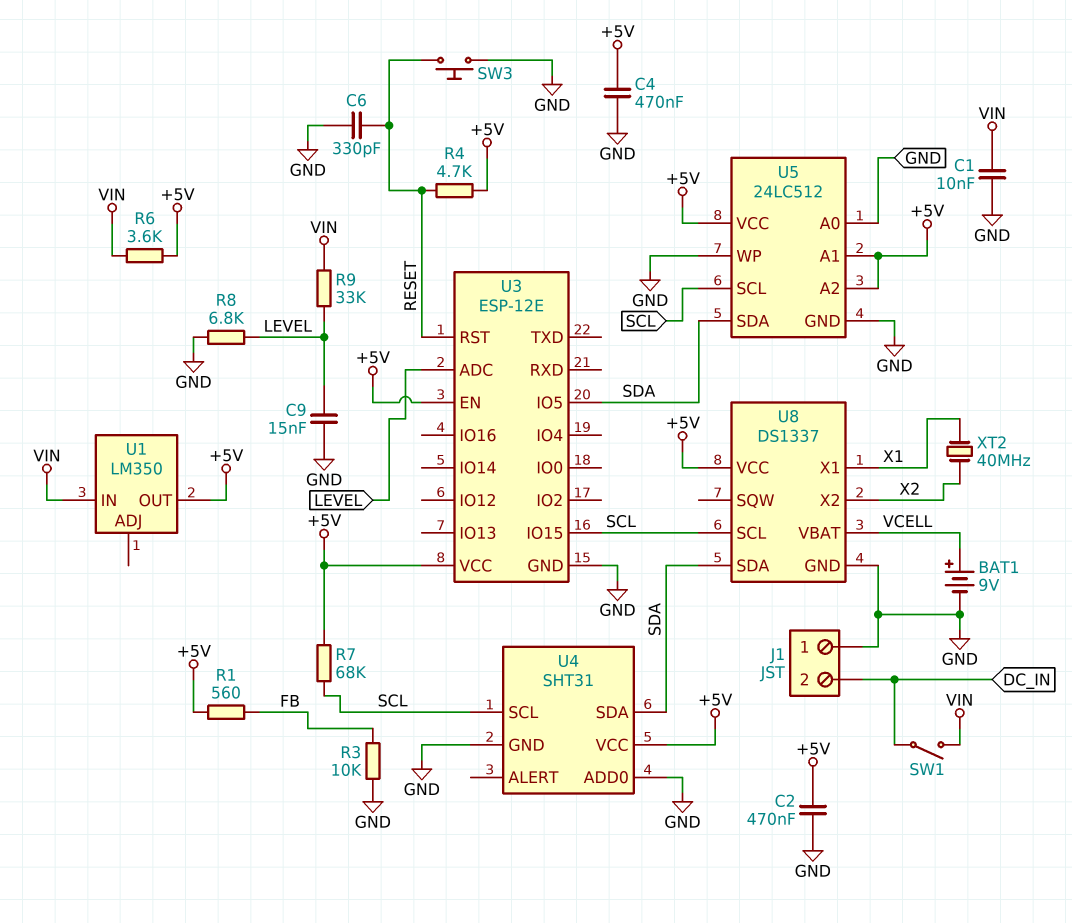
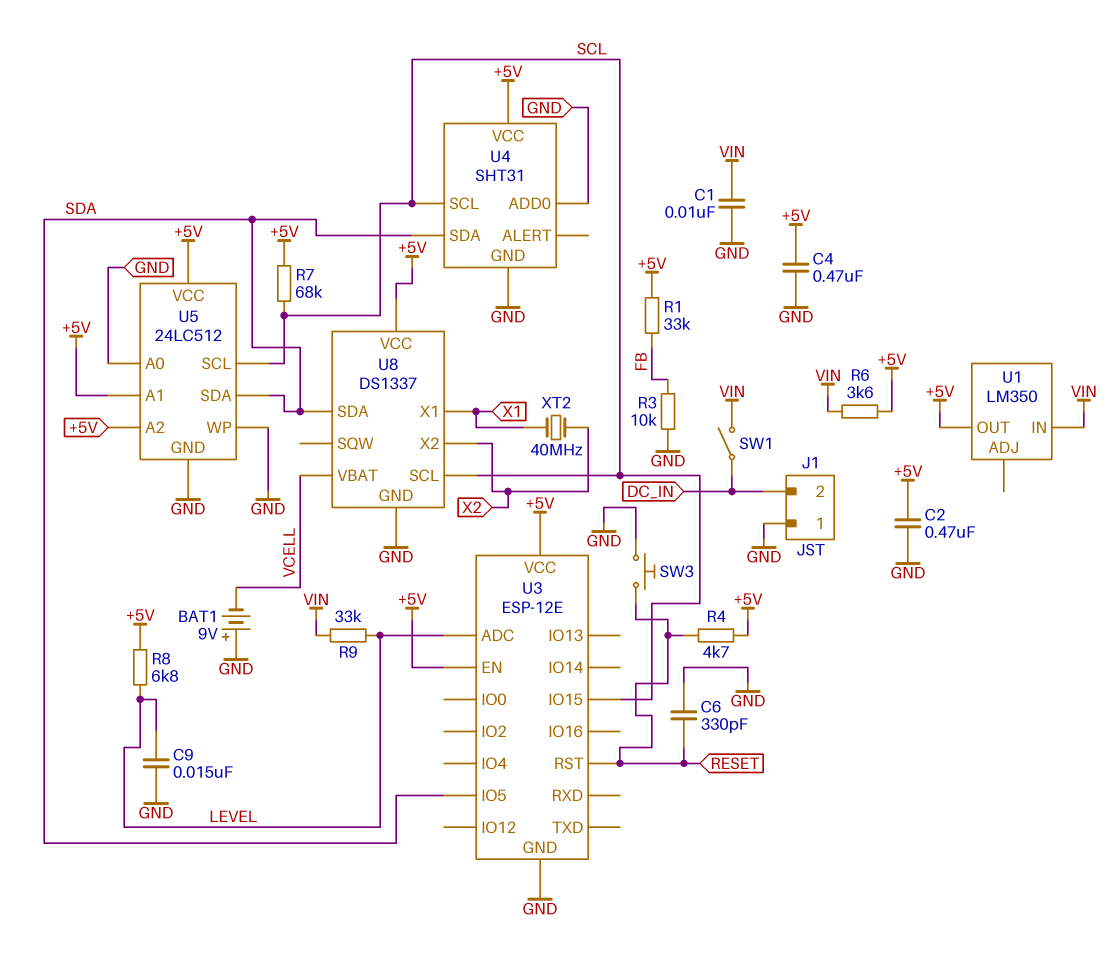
BAT1: 9V (plus VCELL, minus GND) -> 9V (plus GND, minus VCELL)
R1: 560 (+5V, FB) -> 33k (+5V, FB)
R8: 6.8k (GND, LEVEL) -> 6.8k (+5V, LEVEL)

